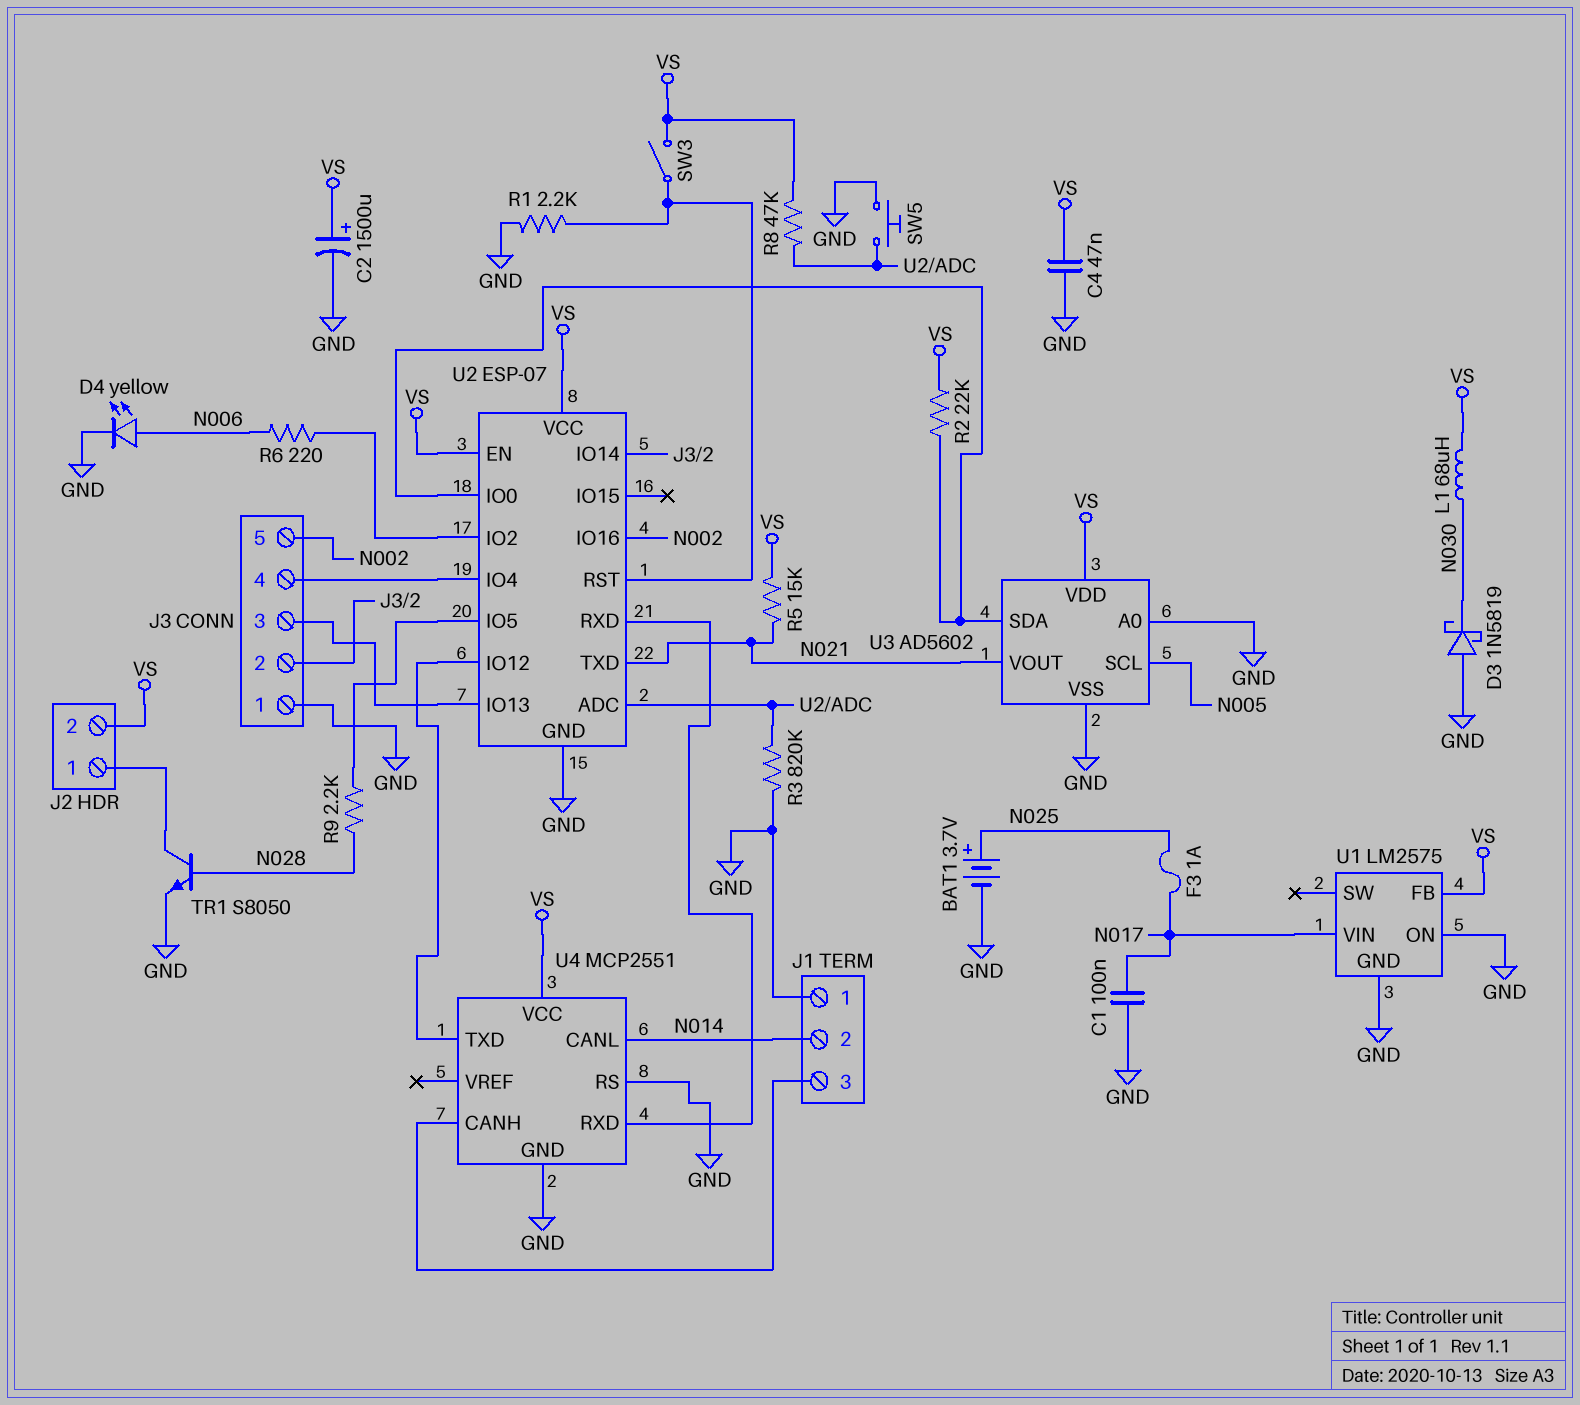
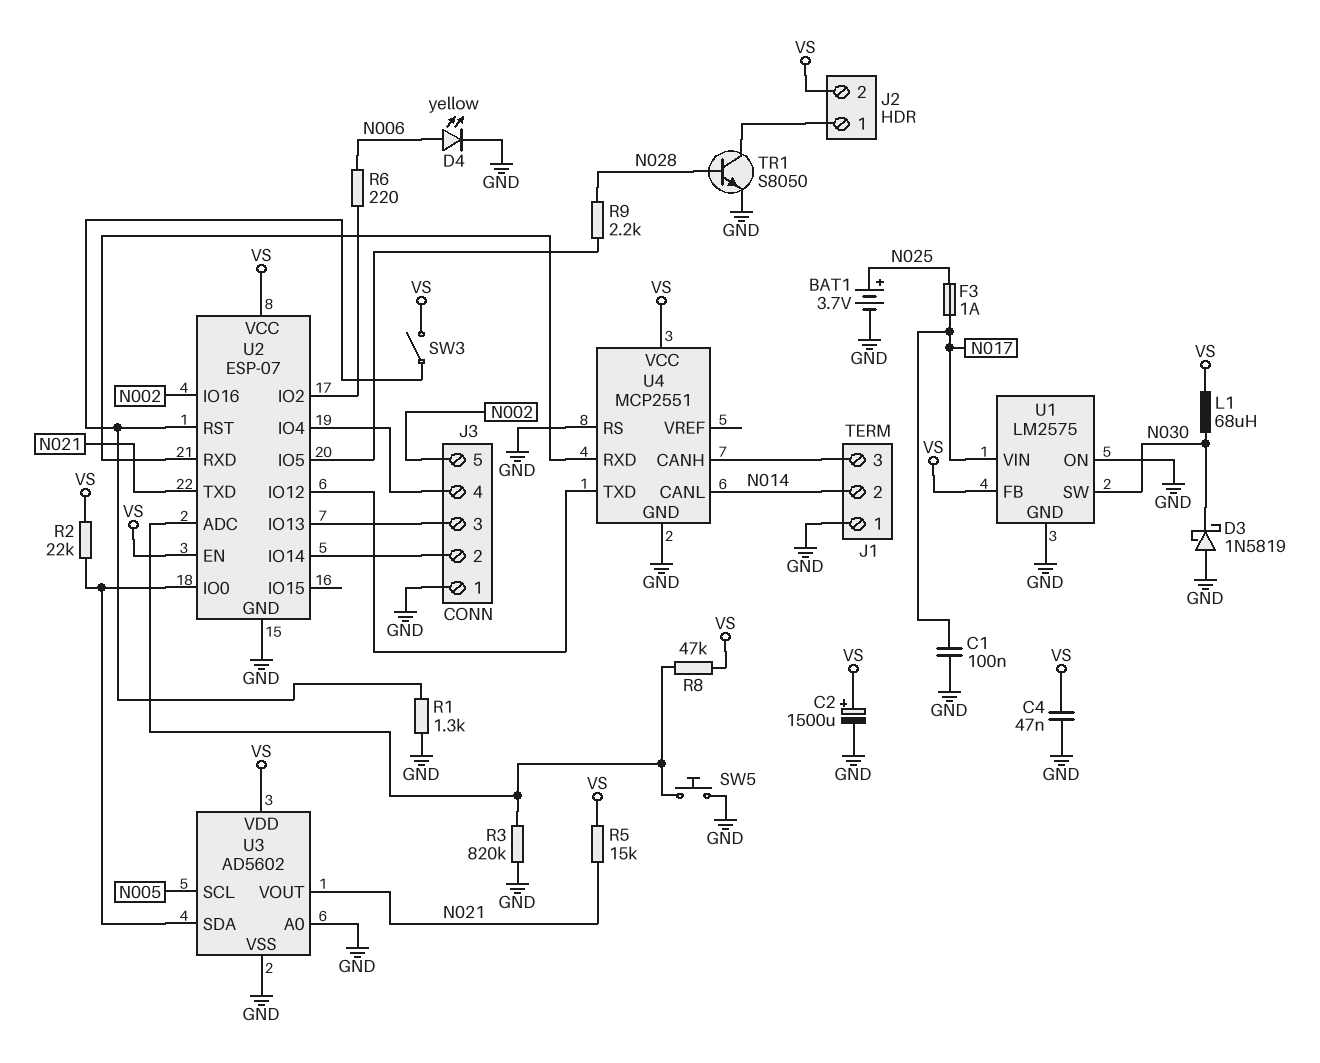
R1: 2.2k (GND, U2/RST) -> 1.3k (GND, U2/RST)
U1 pin SW: none -> N030

